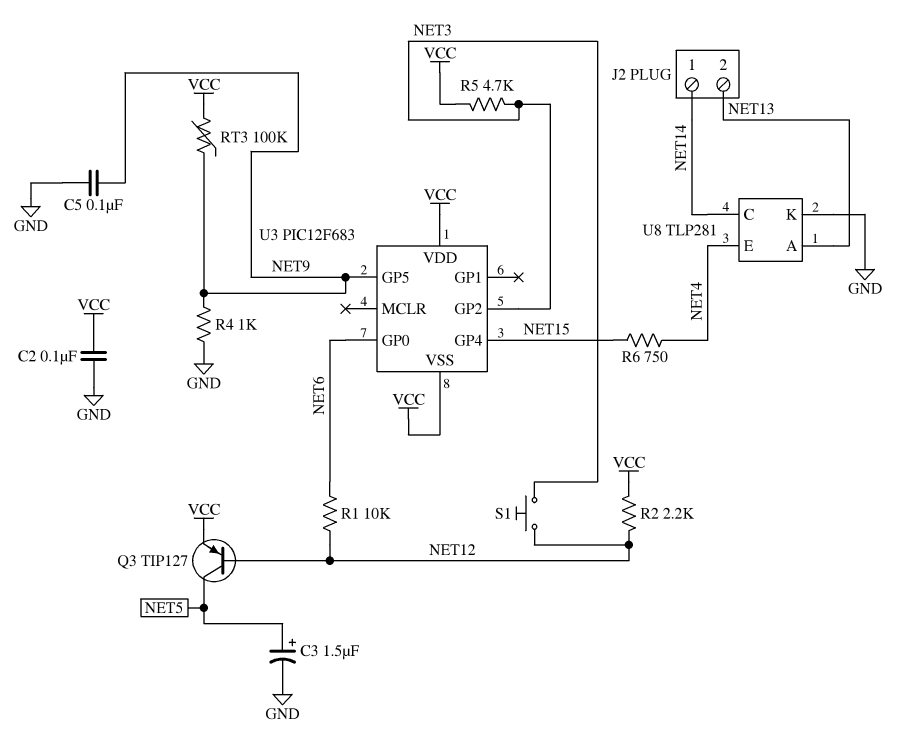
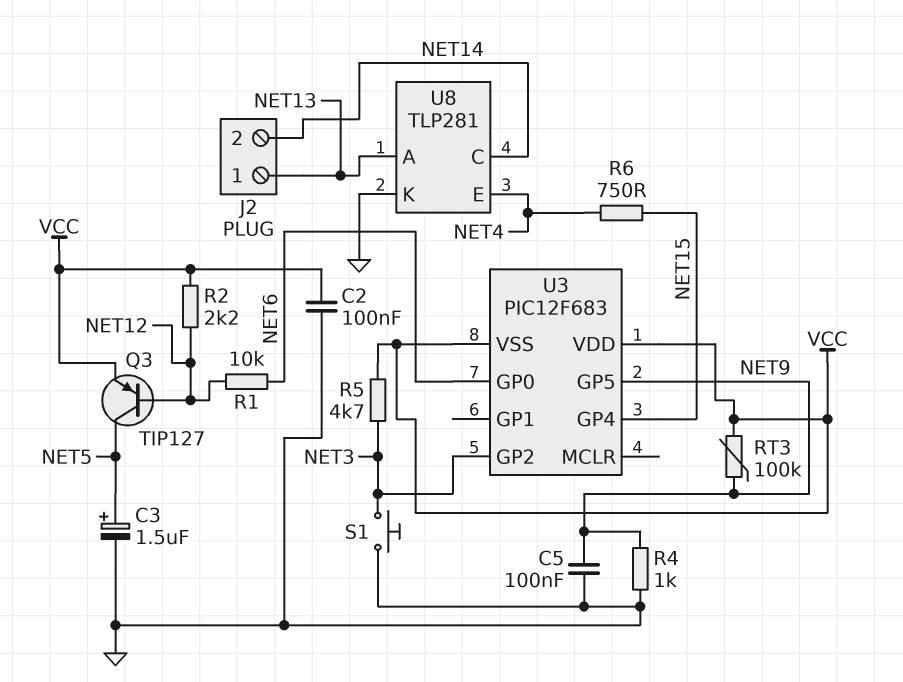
J2 pin 1: NET14 -> NET13
J2 pin 2: NET13 -> NET14
S1: button (NET3, NET12) -> button (GND, NET3)

